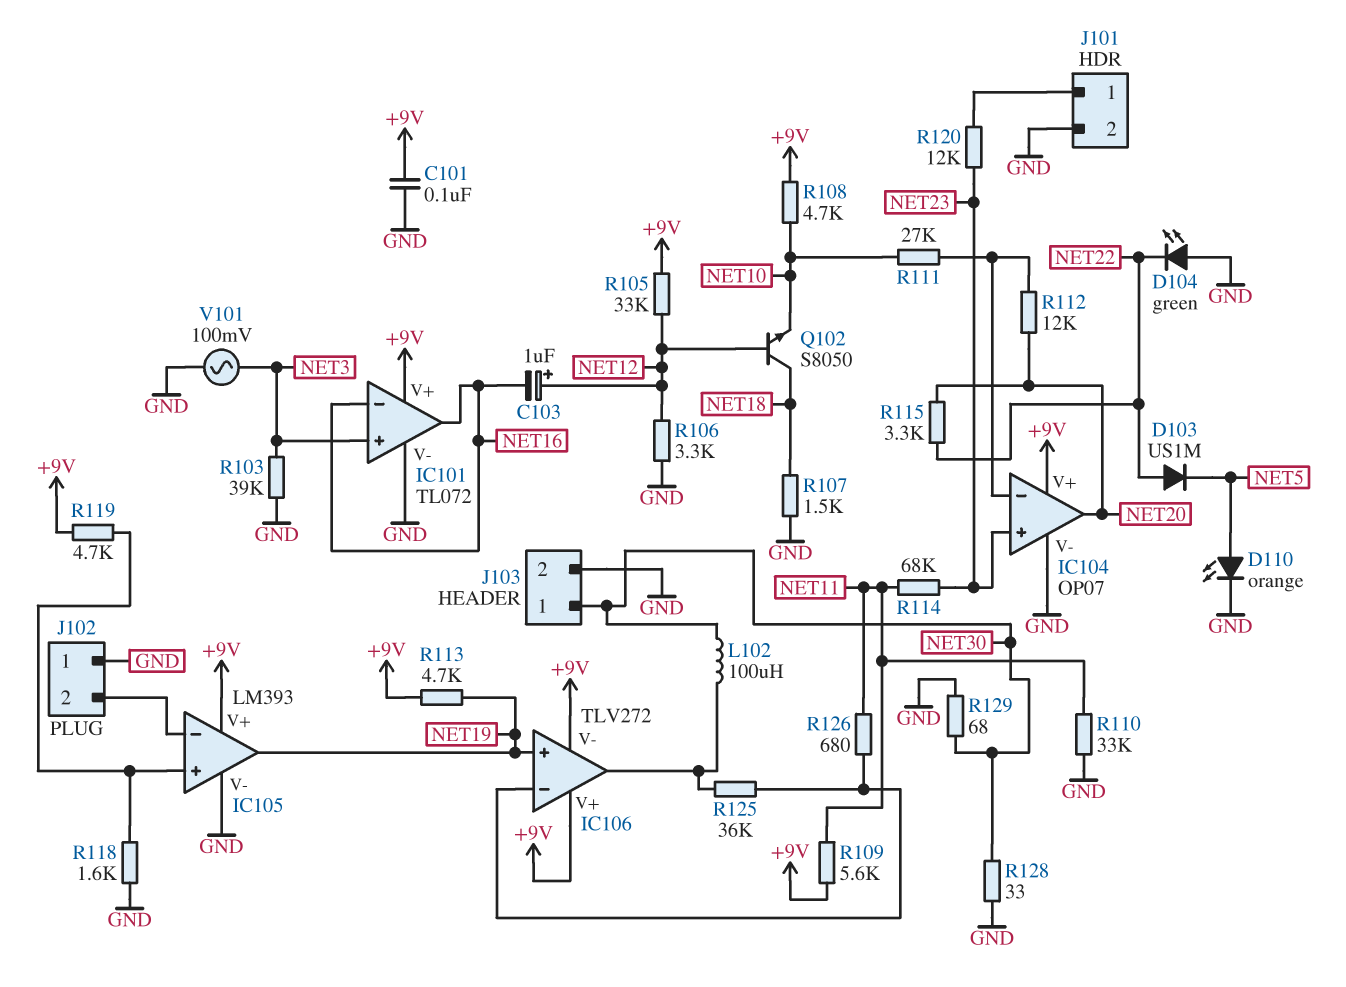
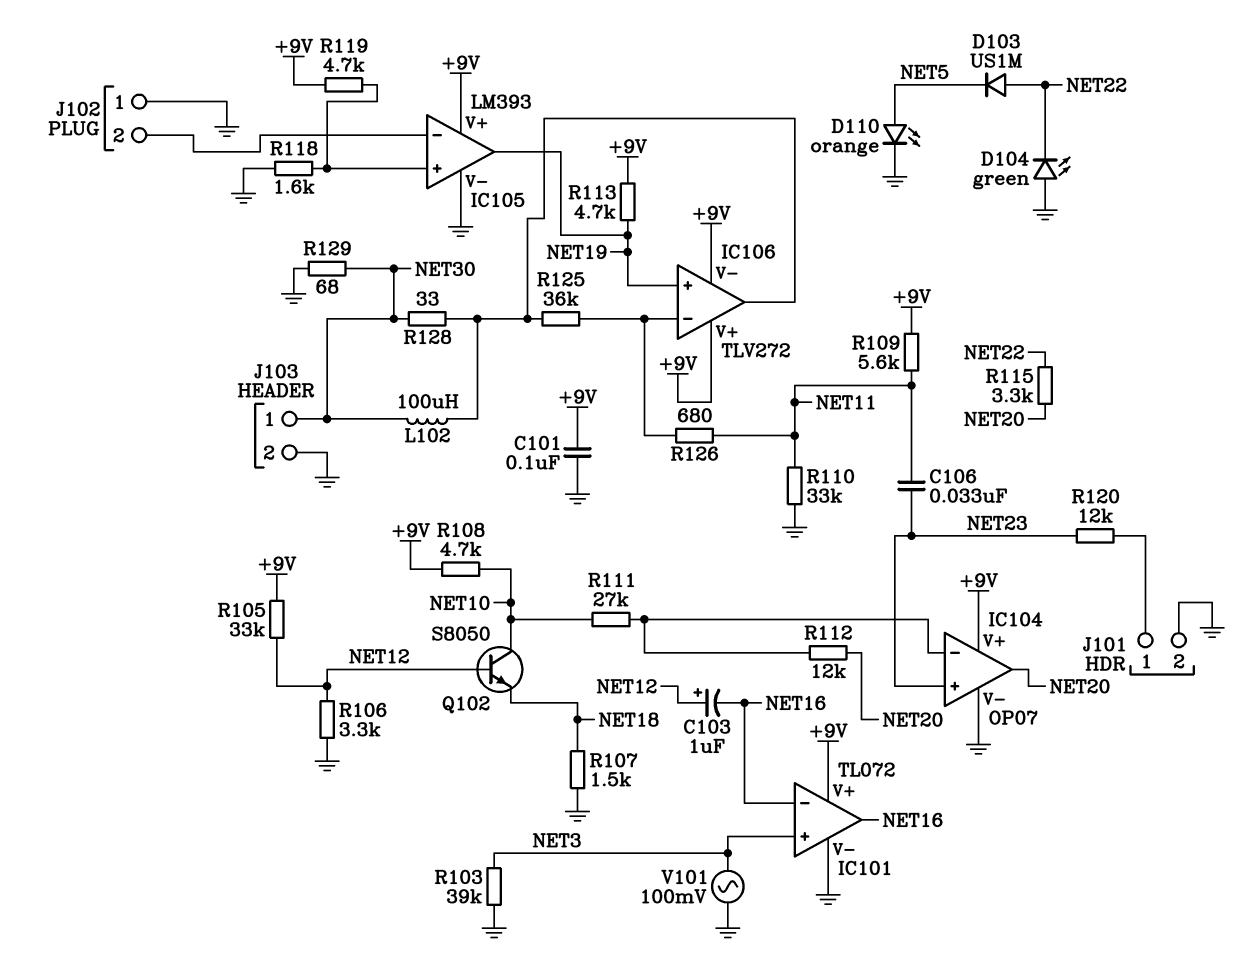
C106: none -> 33nF (NET11, NET23)
Q102: NPN S8050 (B NET12, C NET18, E NET10) -> NPN S8050 (B NET12, C NET10, E NET18)
R114: 68k (NET11, NET23) -> none
R128: 33 (GND, NET30) -> 33 (IC106/out, NET30)

